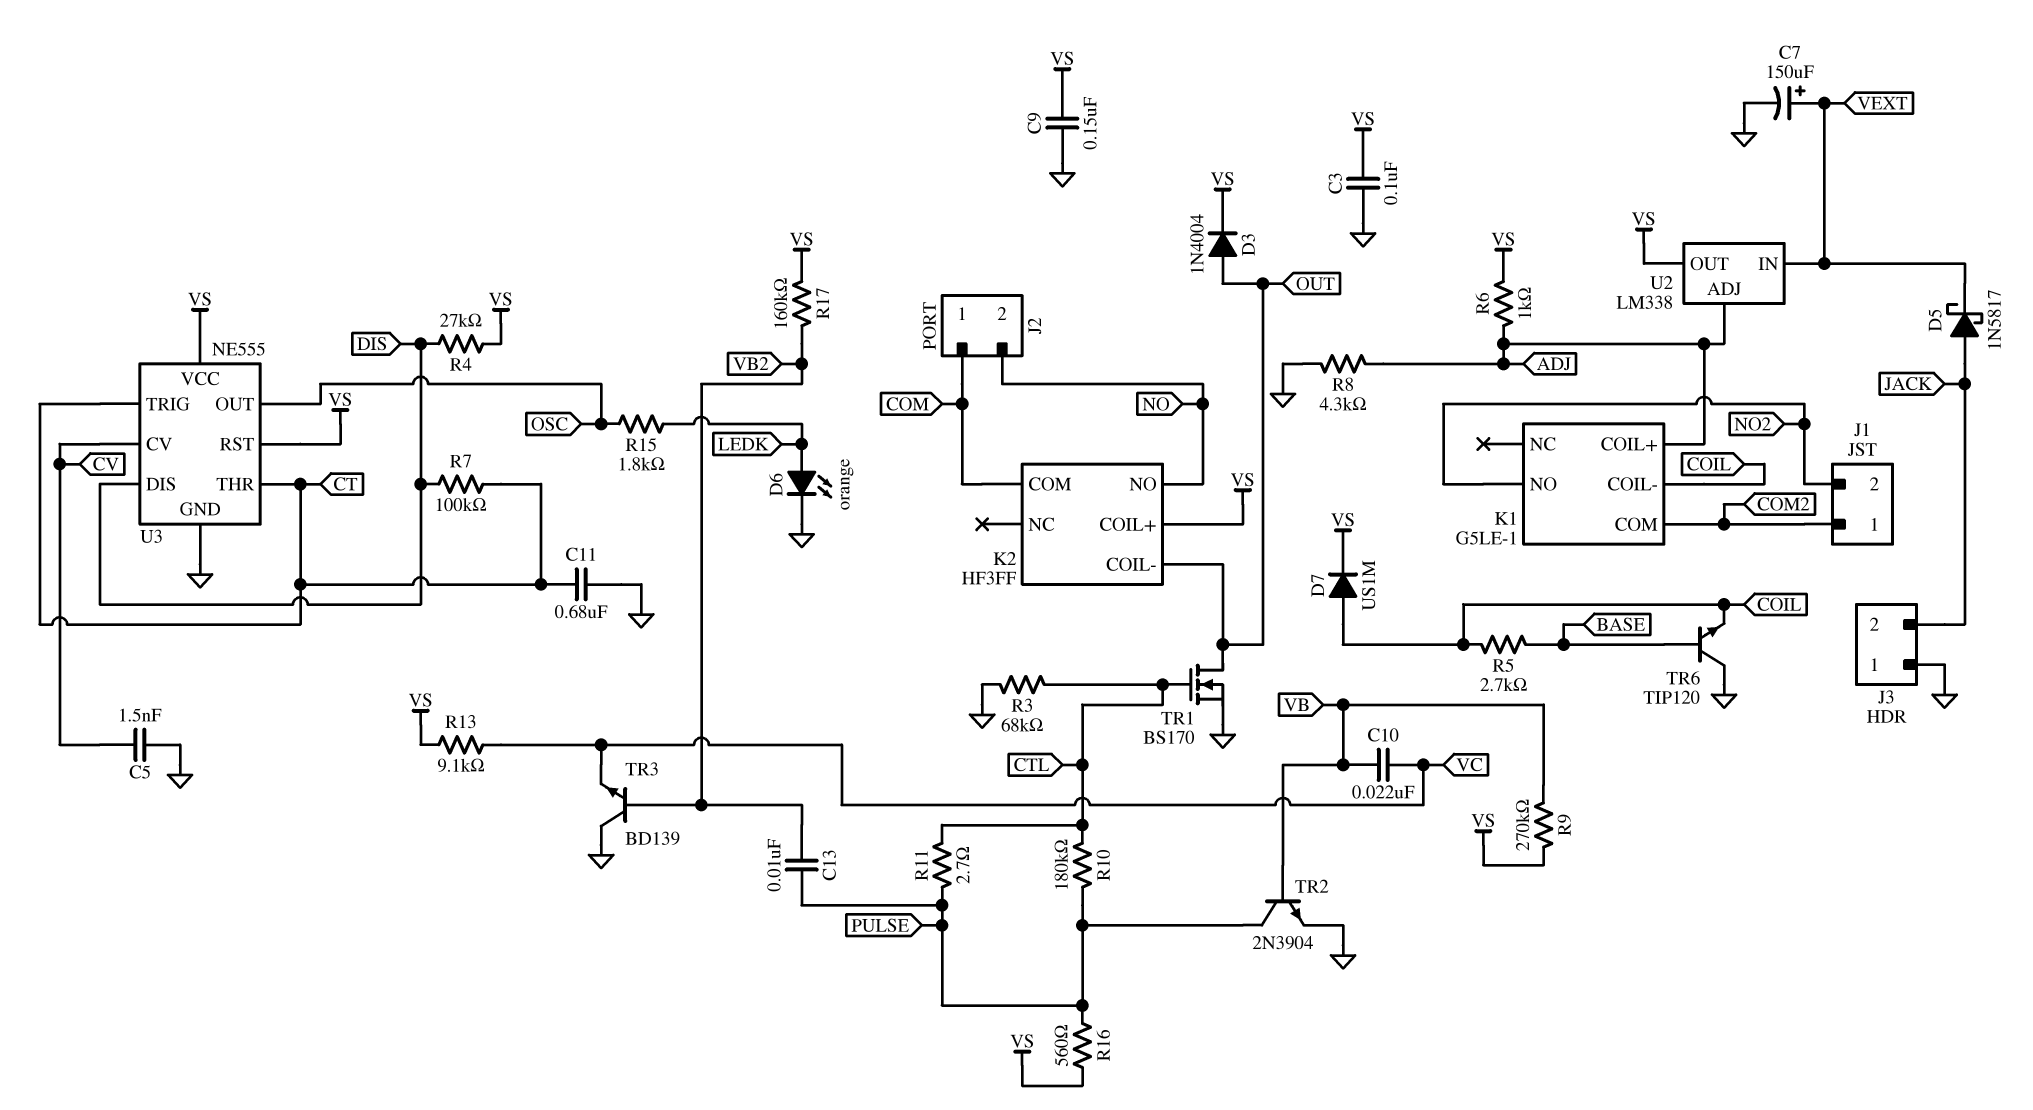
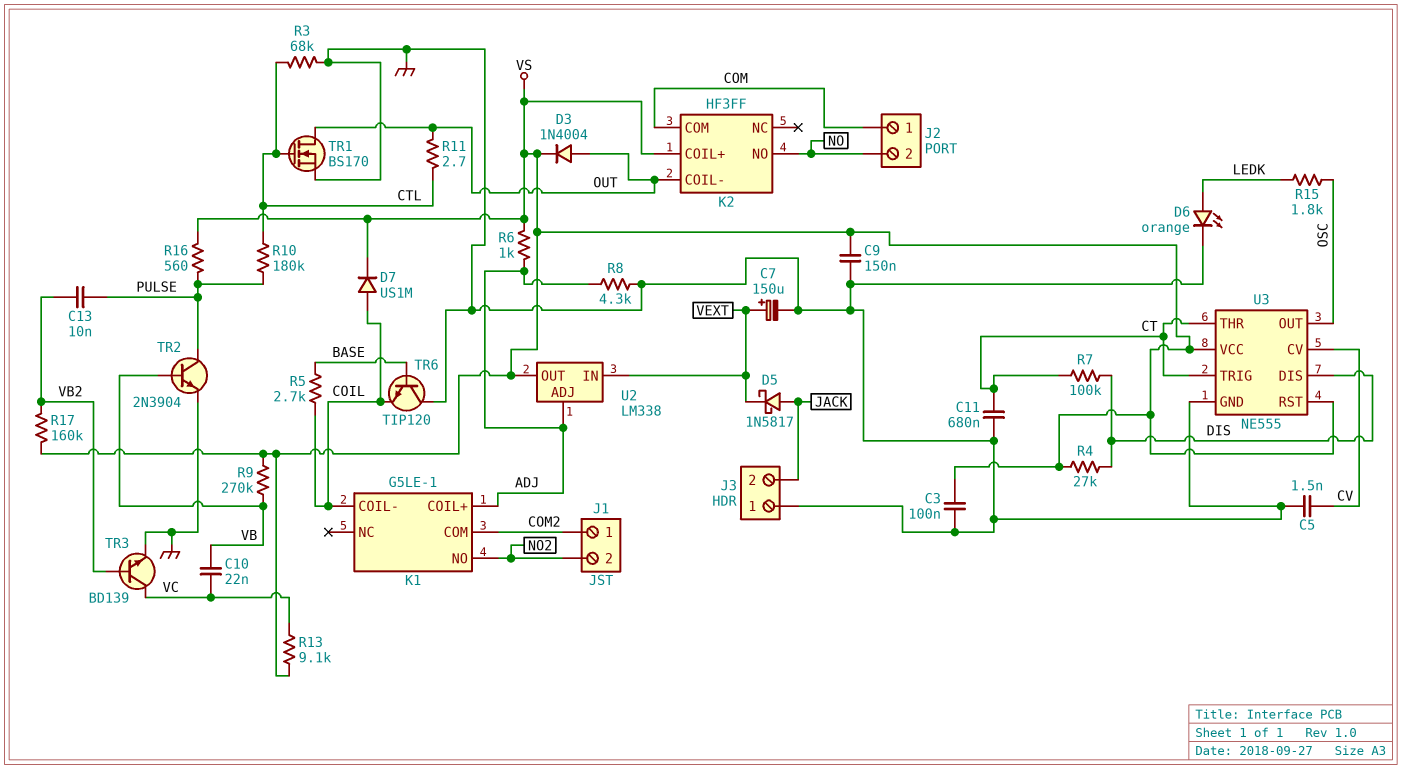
R11: 2.7 (CTL, PULSE) -> 2.7 (CTL, OUT)
TR3: NPN BD139 (B VB2, C GND, E VC) -> NPN BD139 (B VB2, C VC, E GND)

